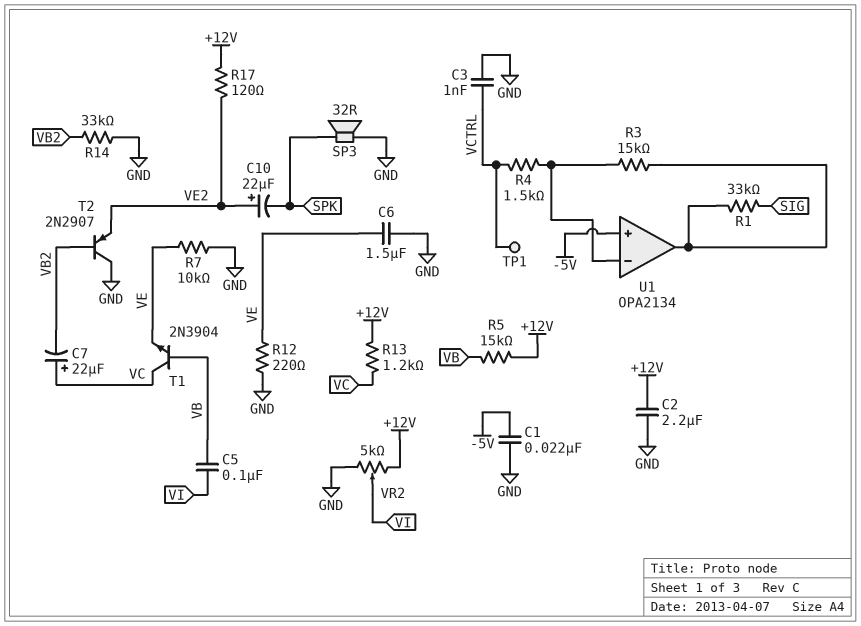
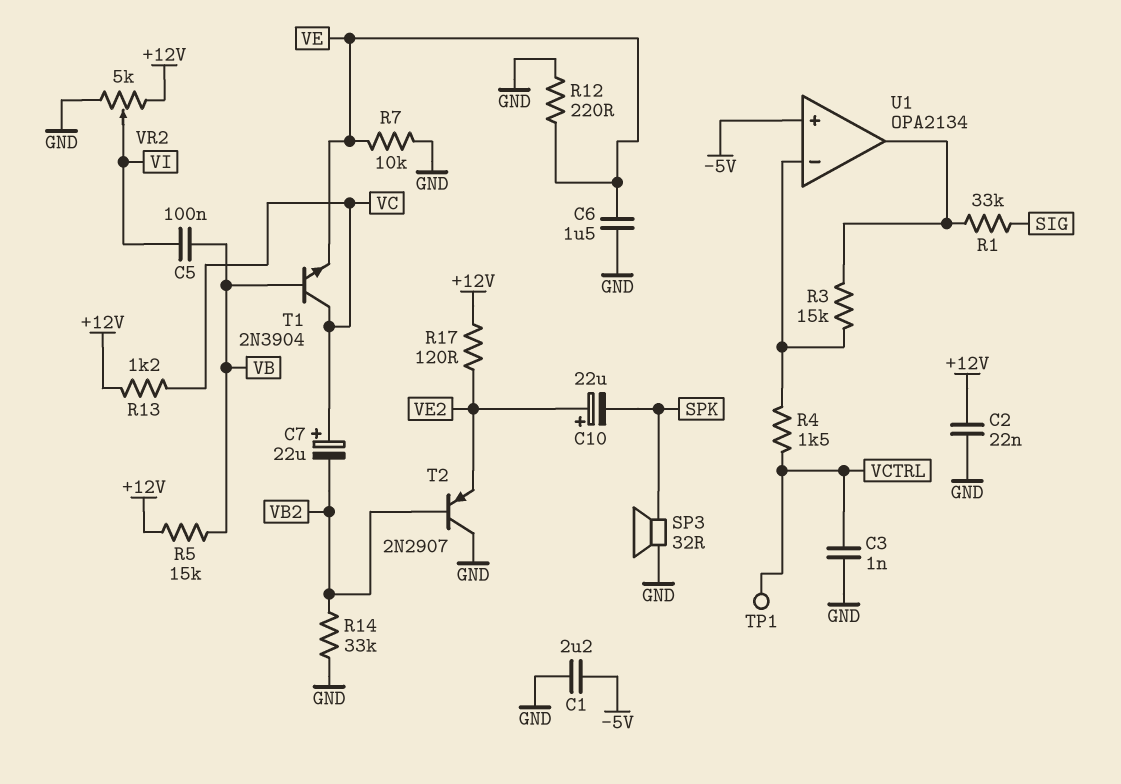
C1: 22nF (-5V, GND) -> 2.2uF (-5V, GND)
C2: 2.2uF (+12V, GND) -> 22nF (+12V, GND)

